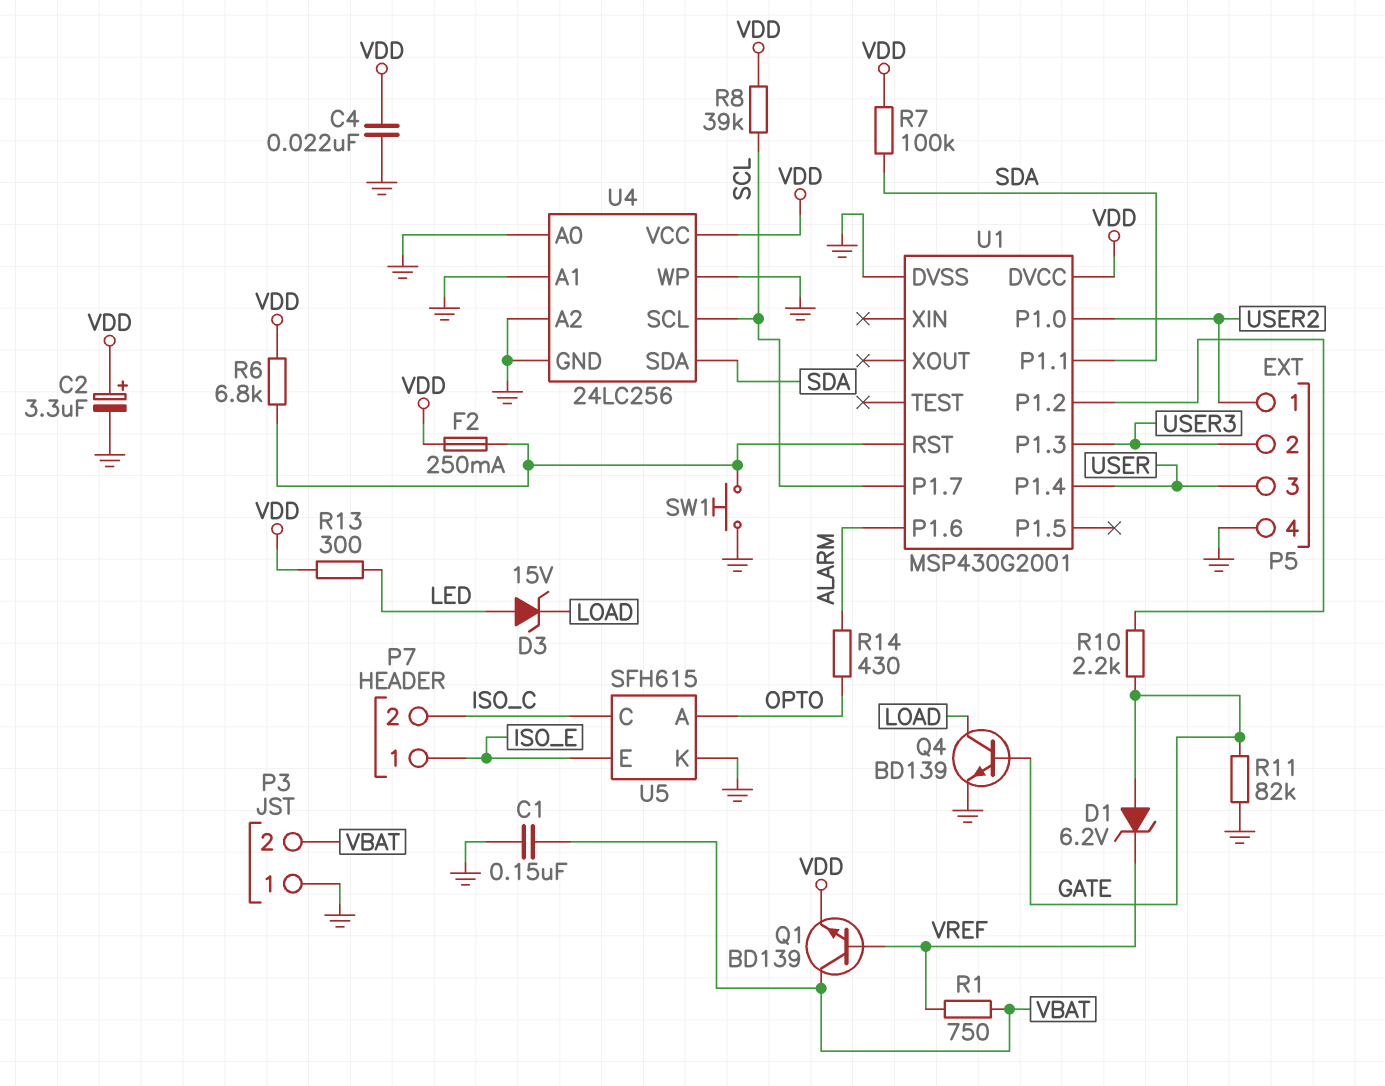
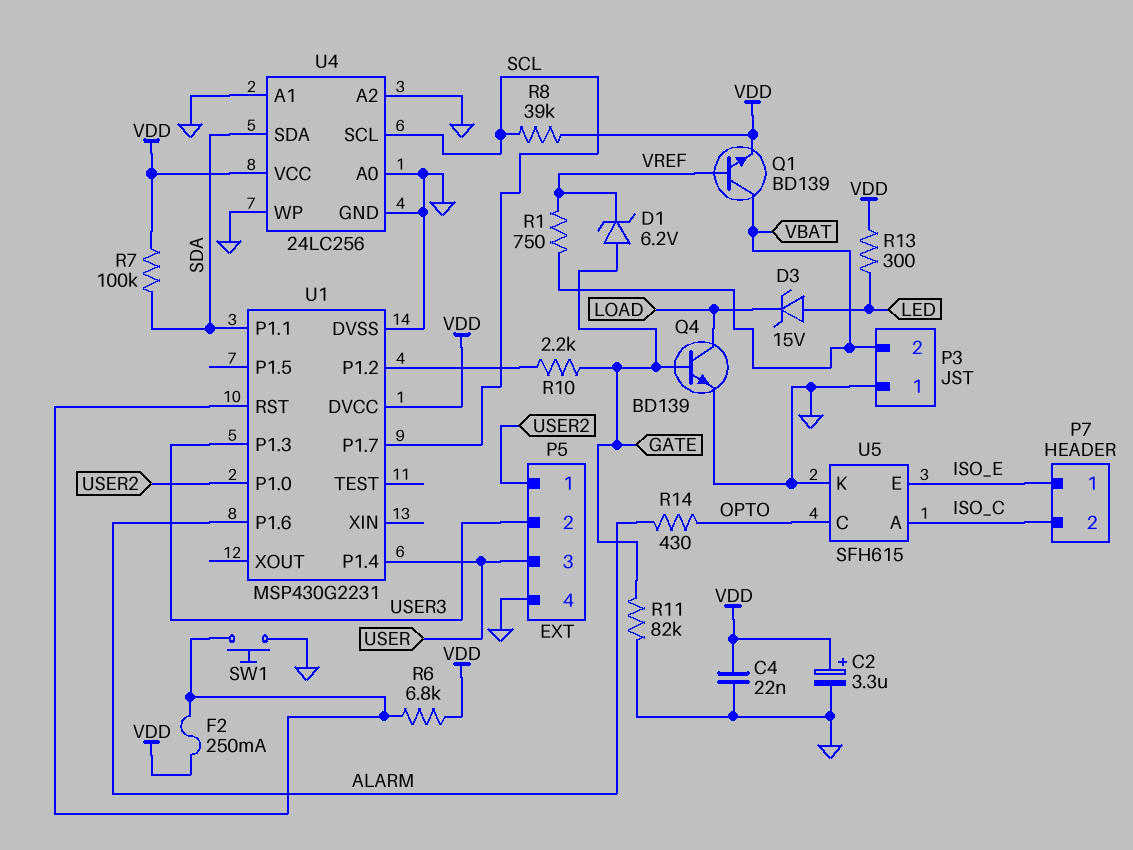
C1: 150nF (GND, VBAT) -> none
U1: MSP430G2001 -> MSP430G2231
U5 pin A: OPTO -> ISO_C
U5 pin C: ISO_C -> OPTO

